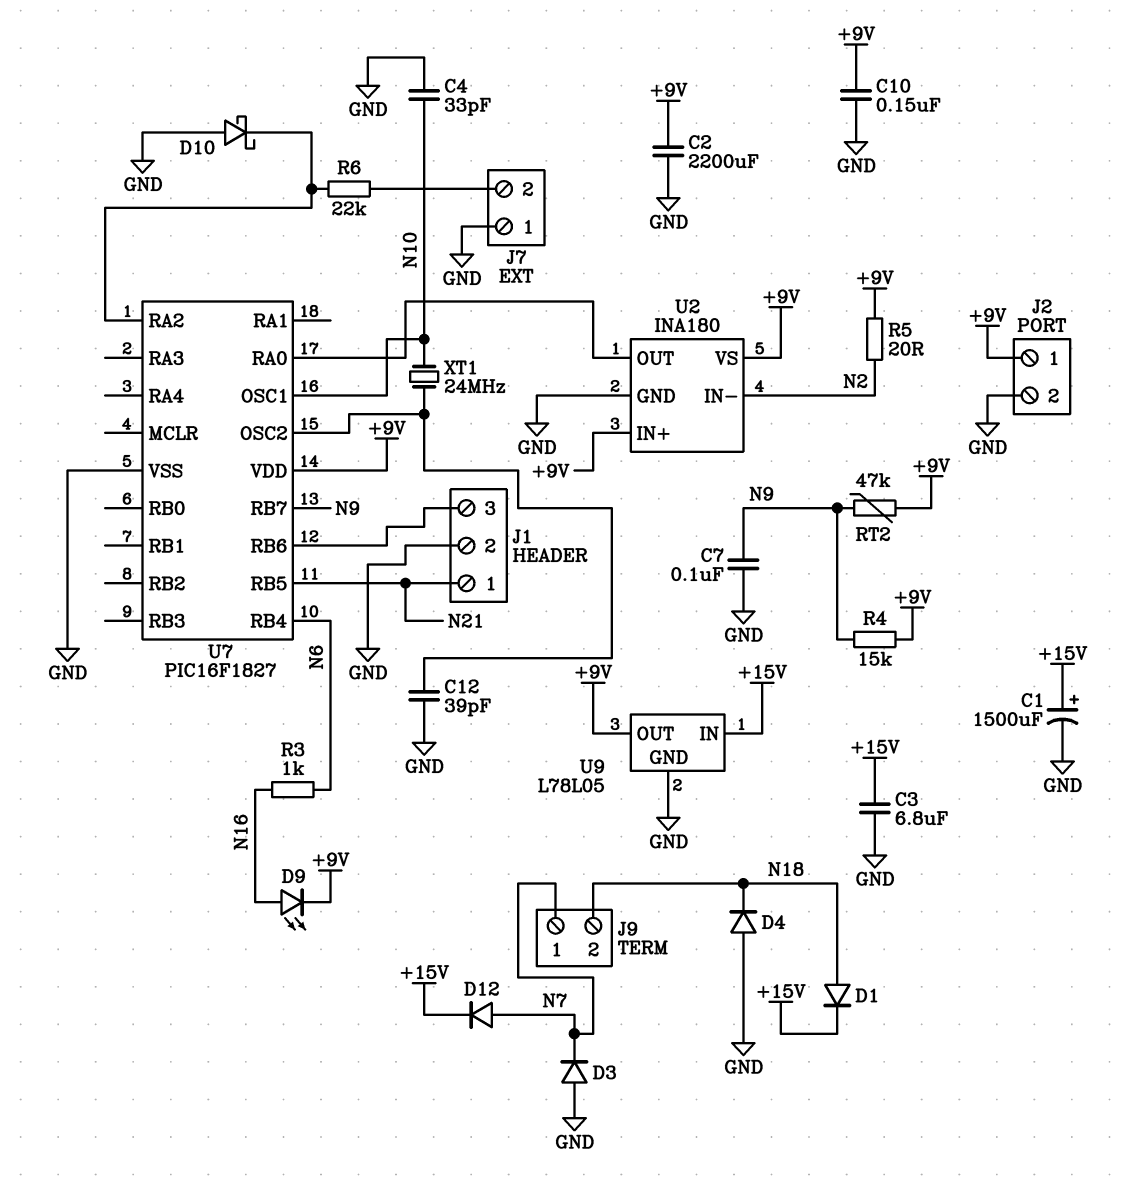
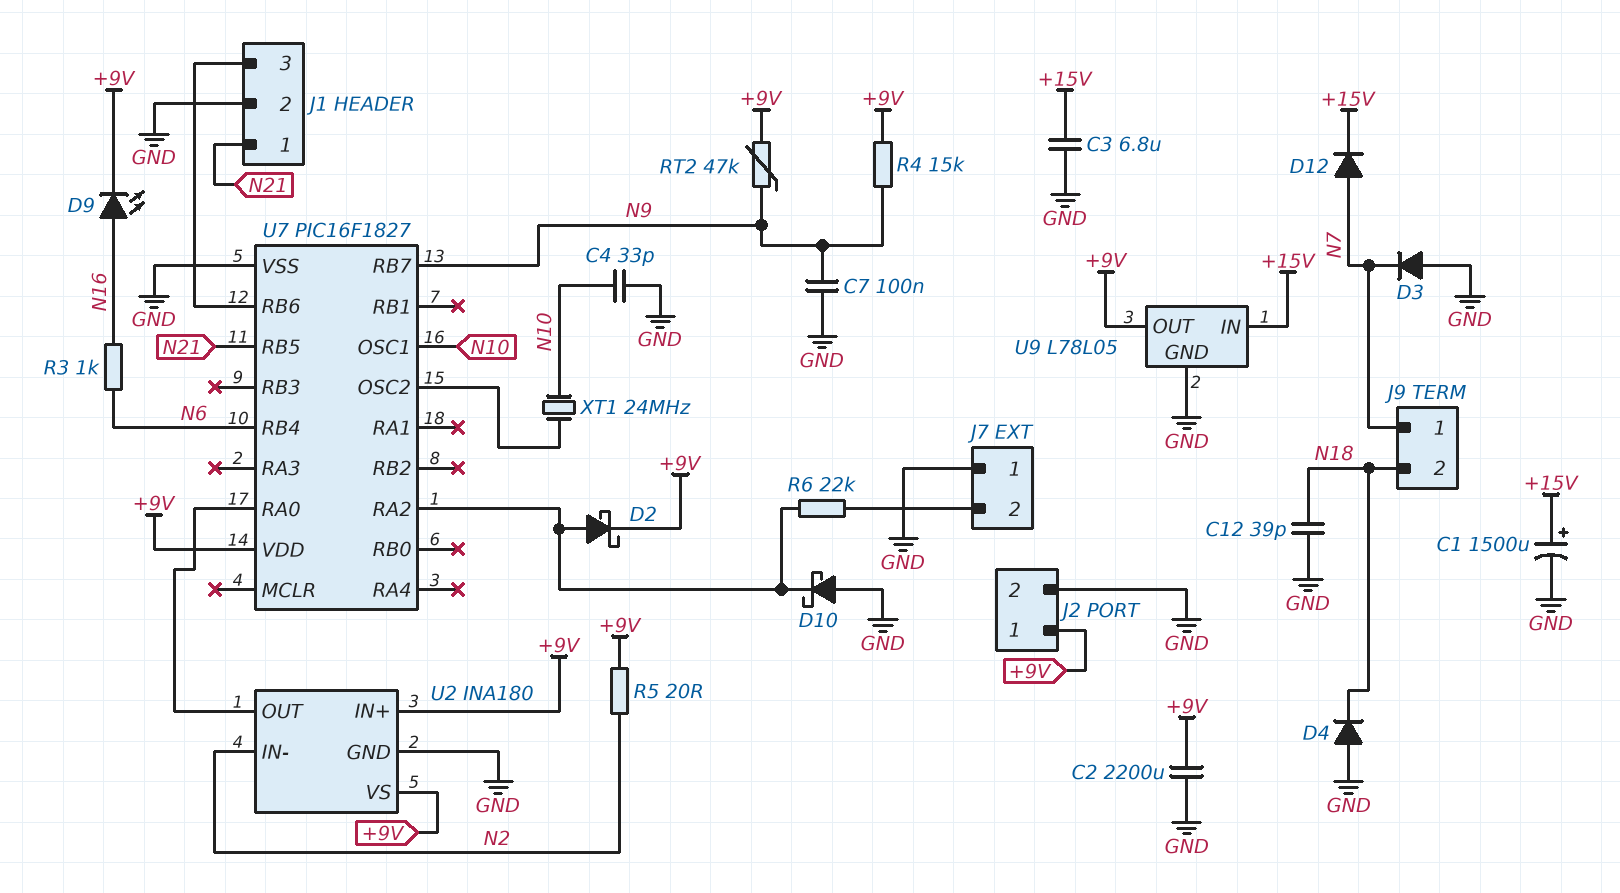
C10: 150nF (+9V, GND) -> none
C12: 39pF (GND, U7/OSC2) -> 39pF (GND, N18)
D1: diode (A N18, K +15V) -> none
D2: none -> schottky (A U7/RA2, K +9V)

